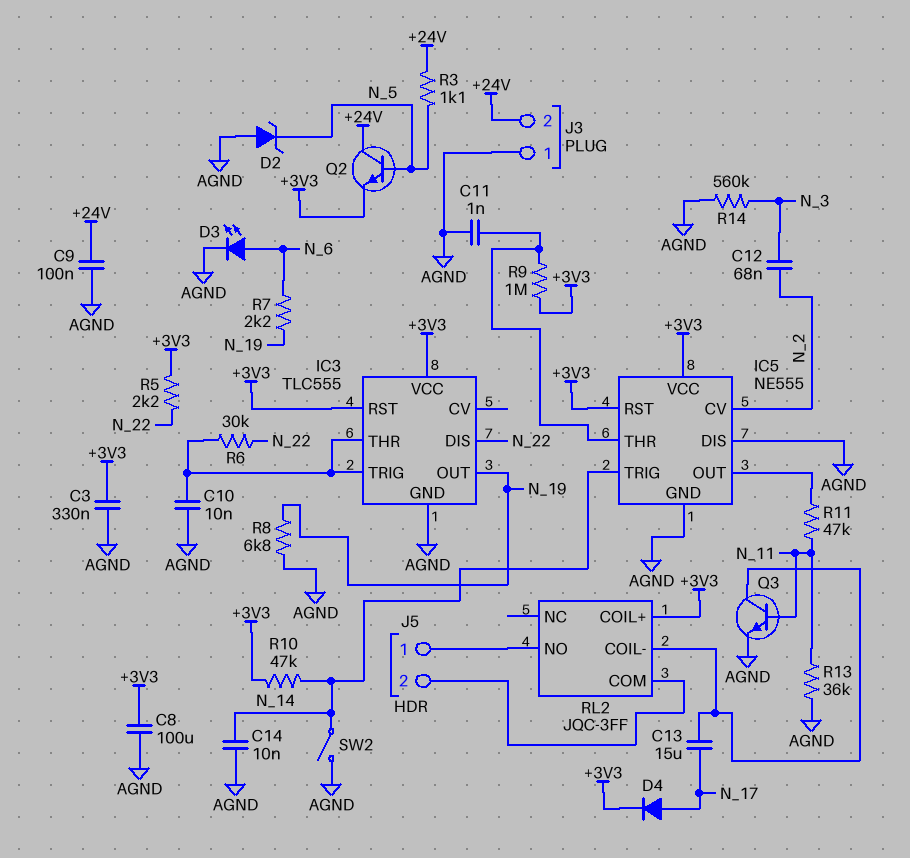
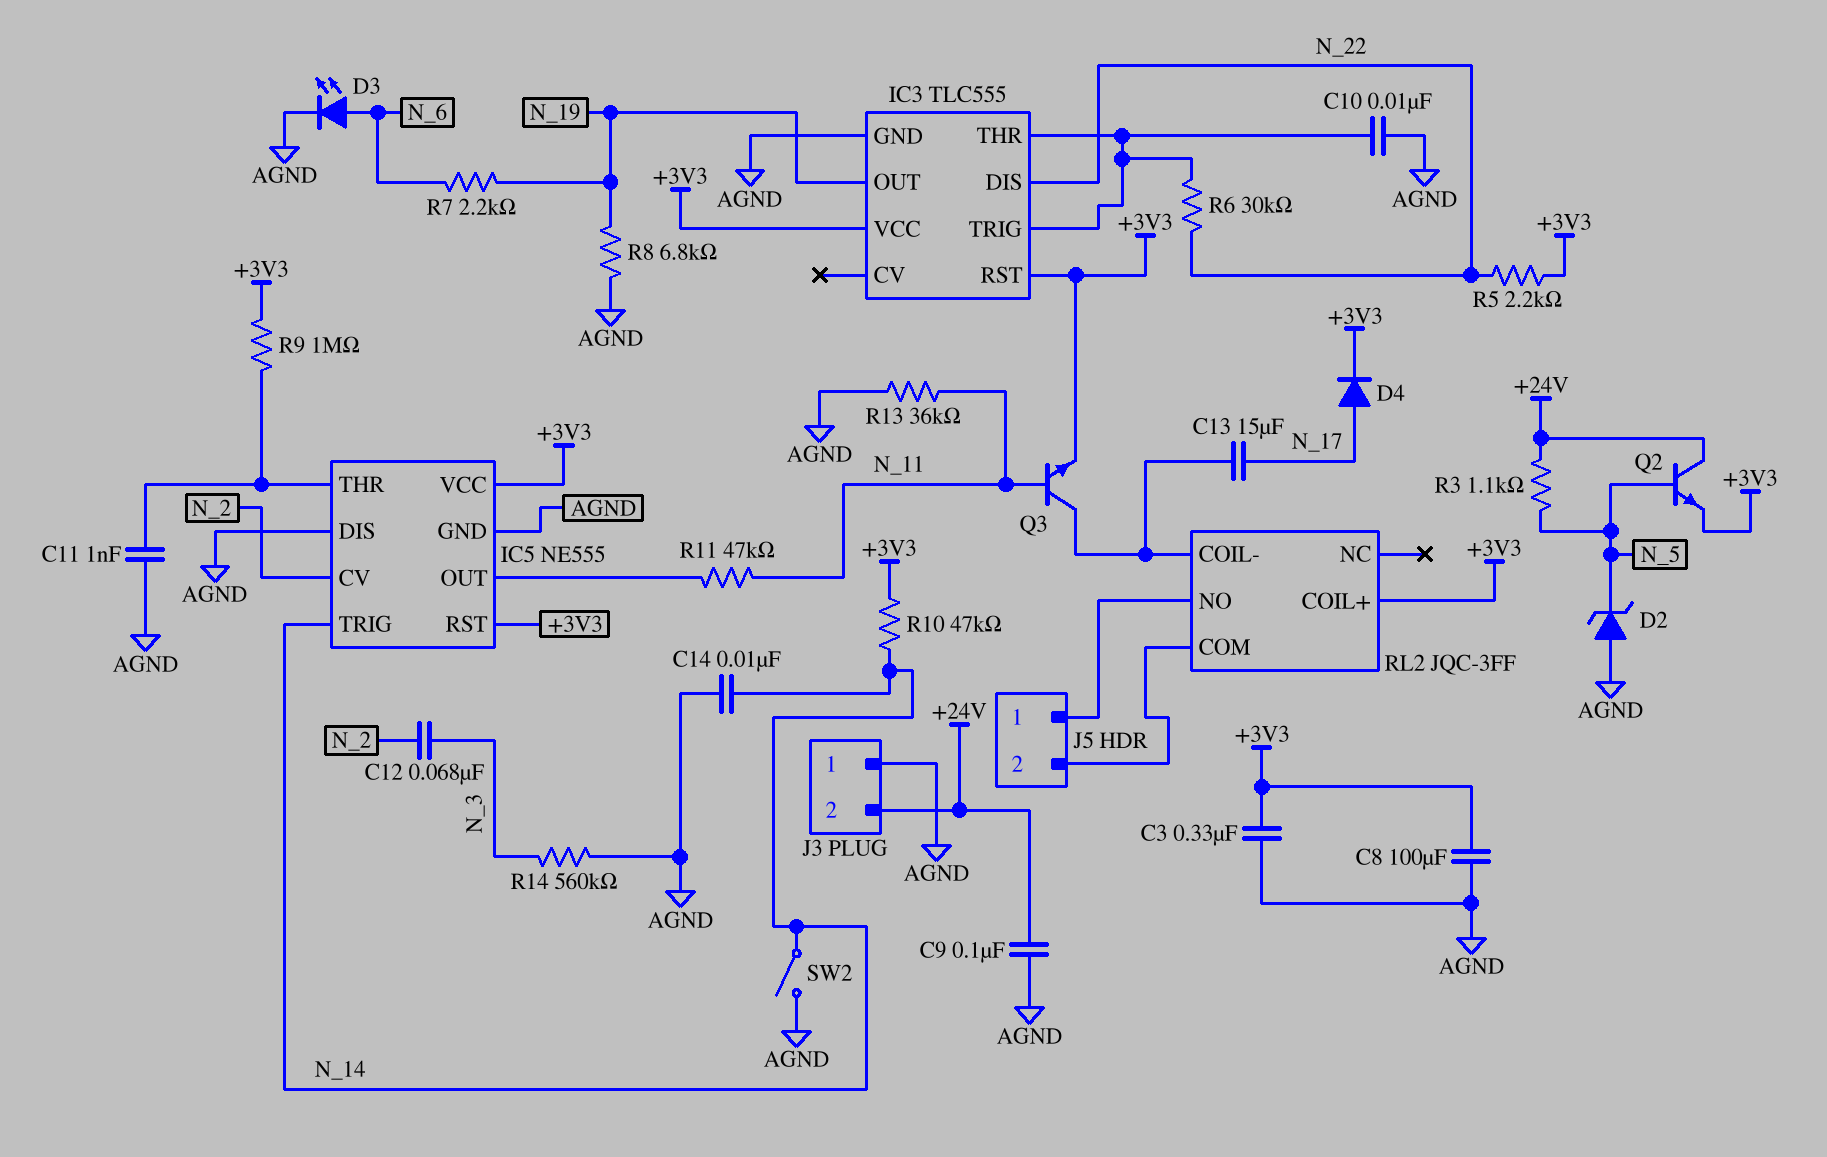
Q3: NPN (B N_11, C RL2/COIL-, E AGND) -> NPN (B N_11, C RL2/COIL-, E +3V3)

